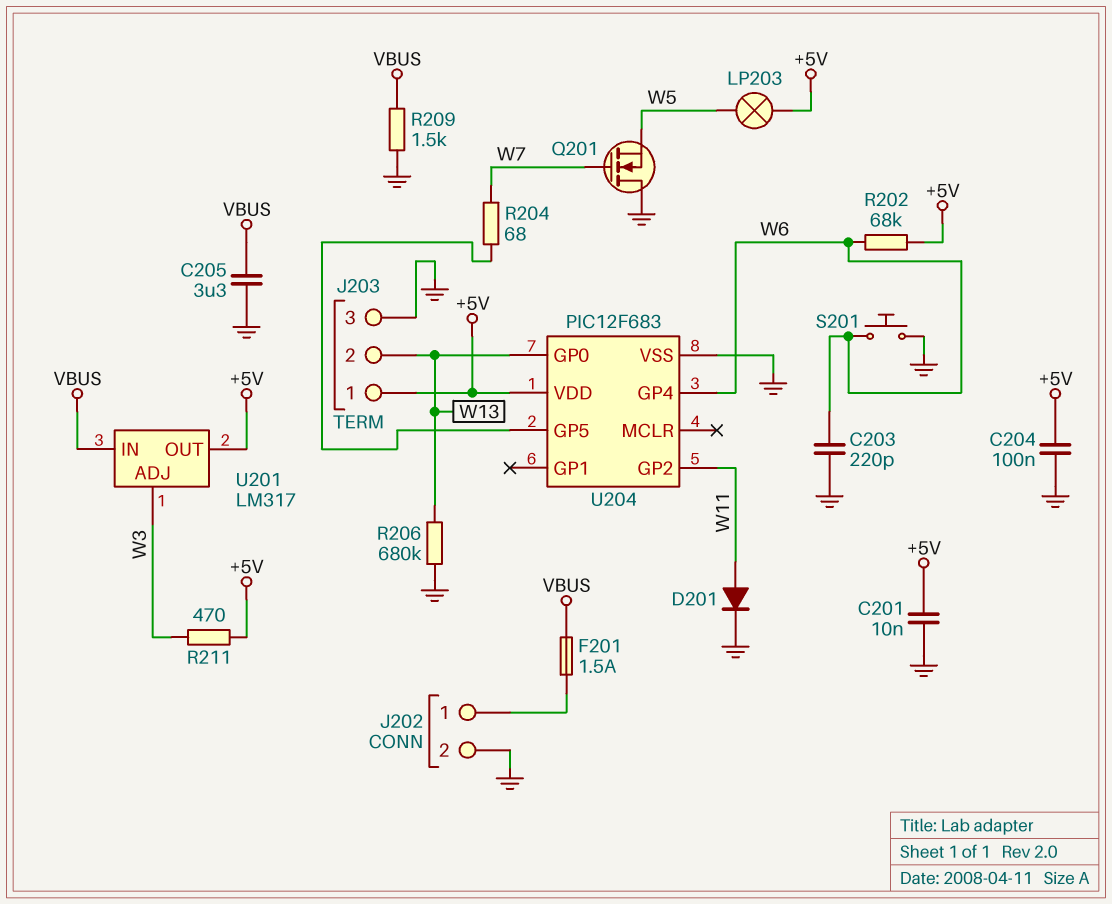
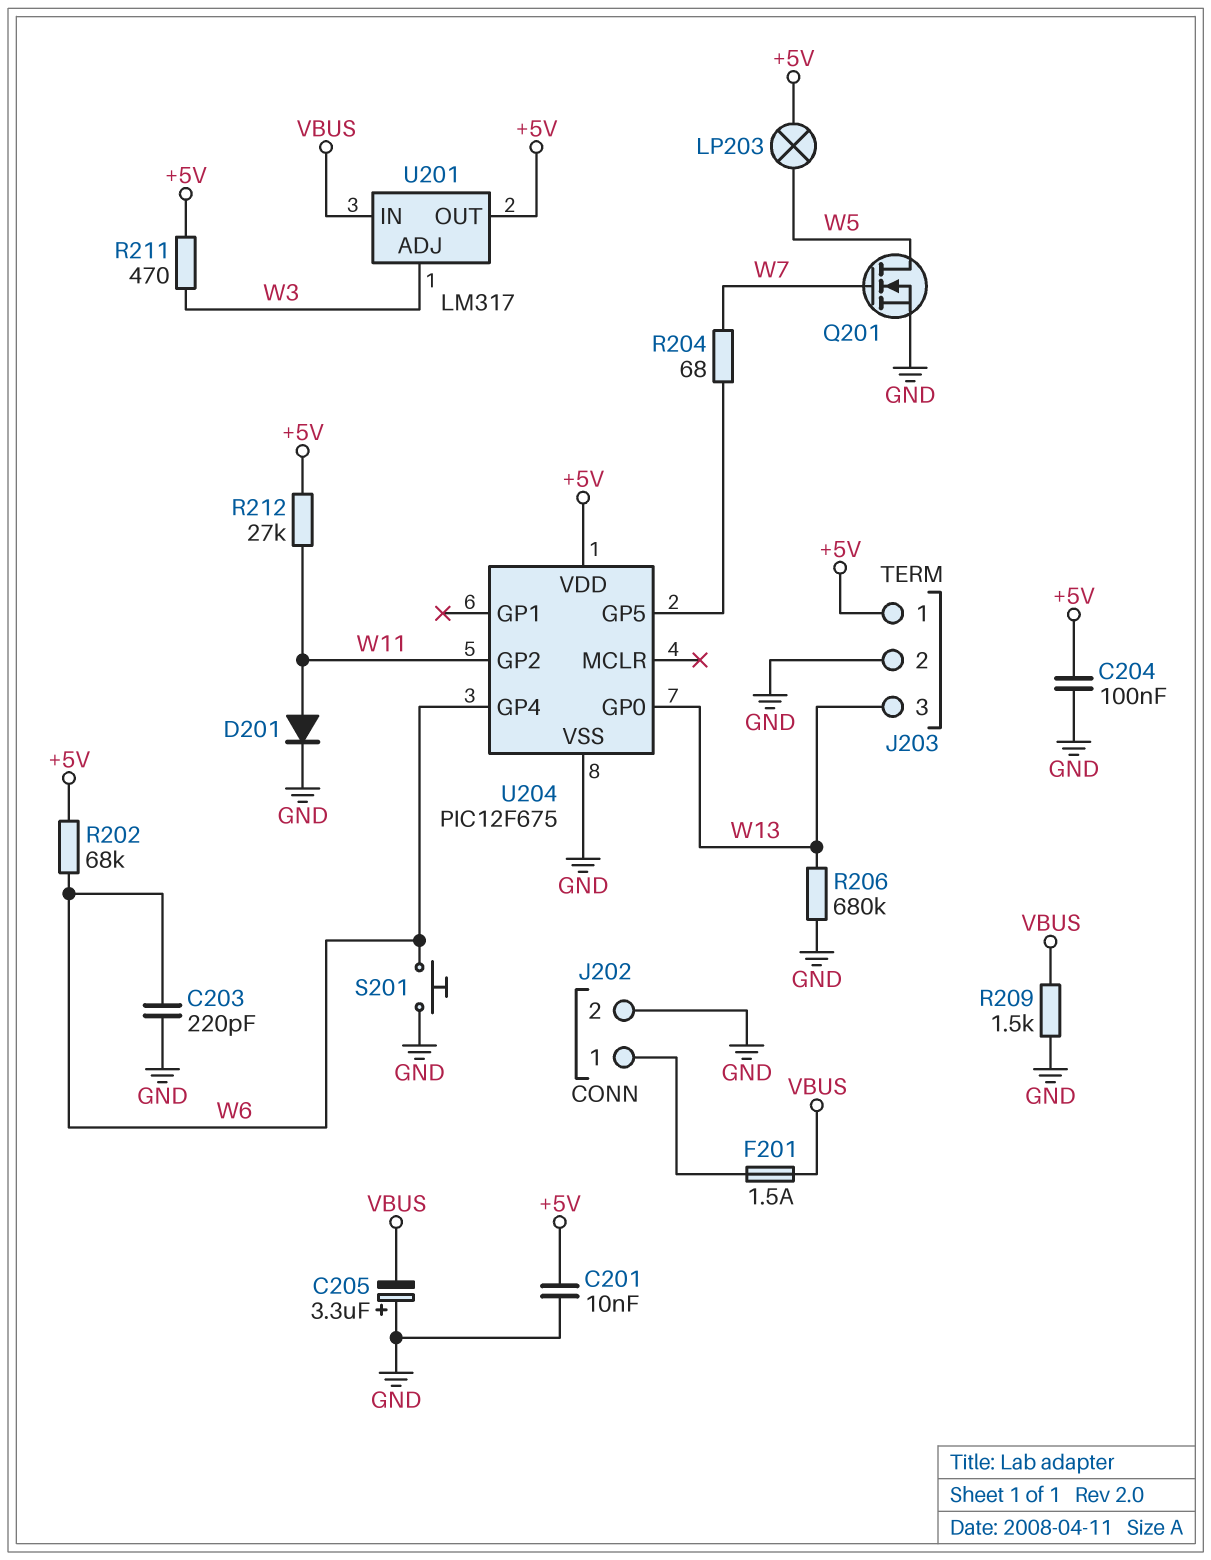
C205: 3.3uF (GND, VBUS) -> 3.3uF (plus GND, minus VBUS)
J203 pin 2: W13 -> GND
J203 pin 3: GND -> W13
Q201: NMOS (G W7, D GND, S W5) -> NMOS (G W7, D W5, S GND)
R212: none -> 27k (+5V, W11)
U204: PIC12F683 -> PIC12F675

